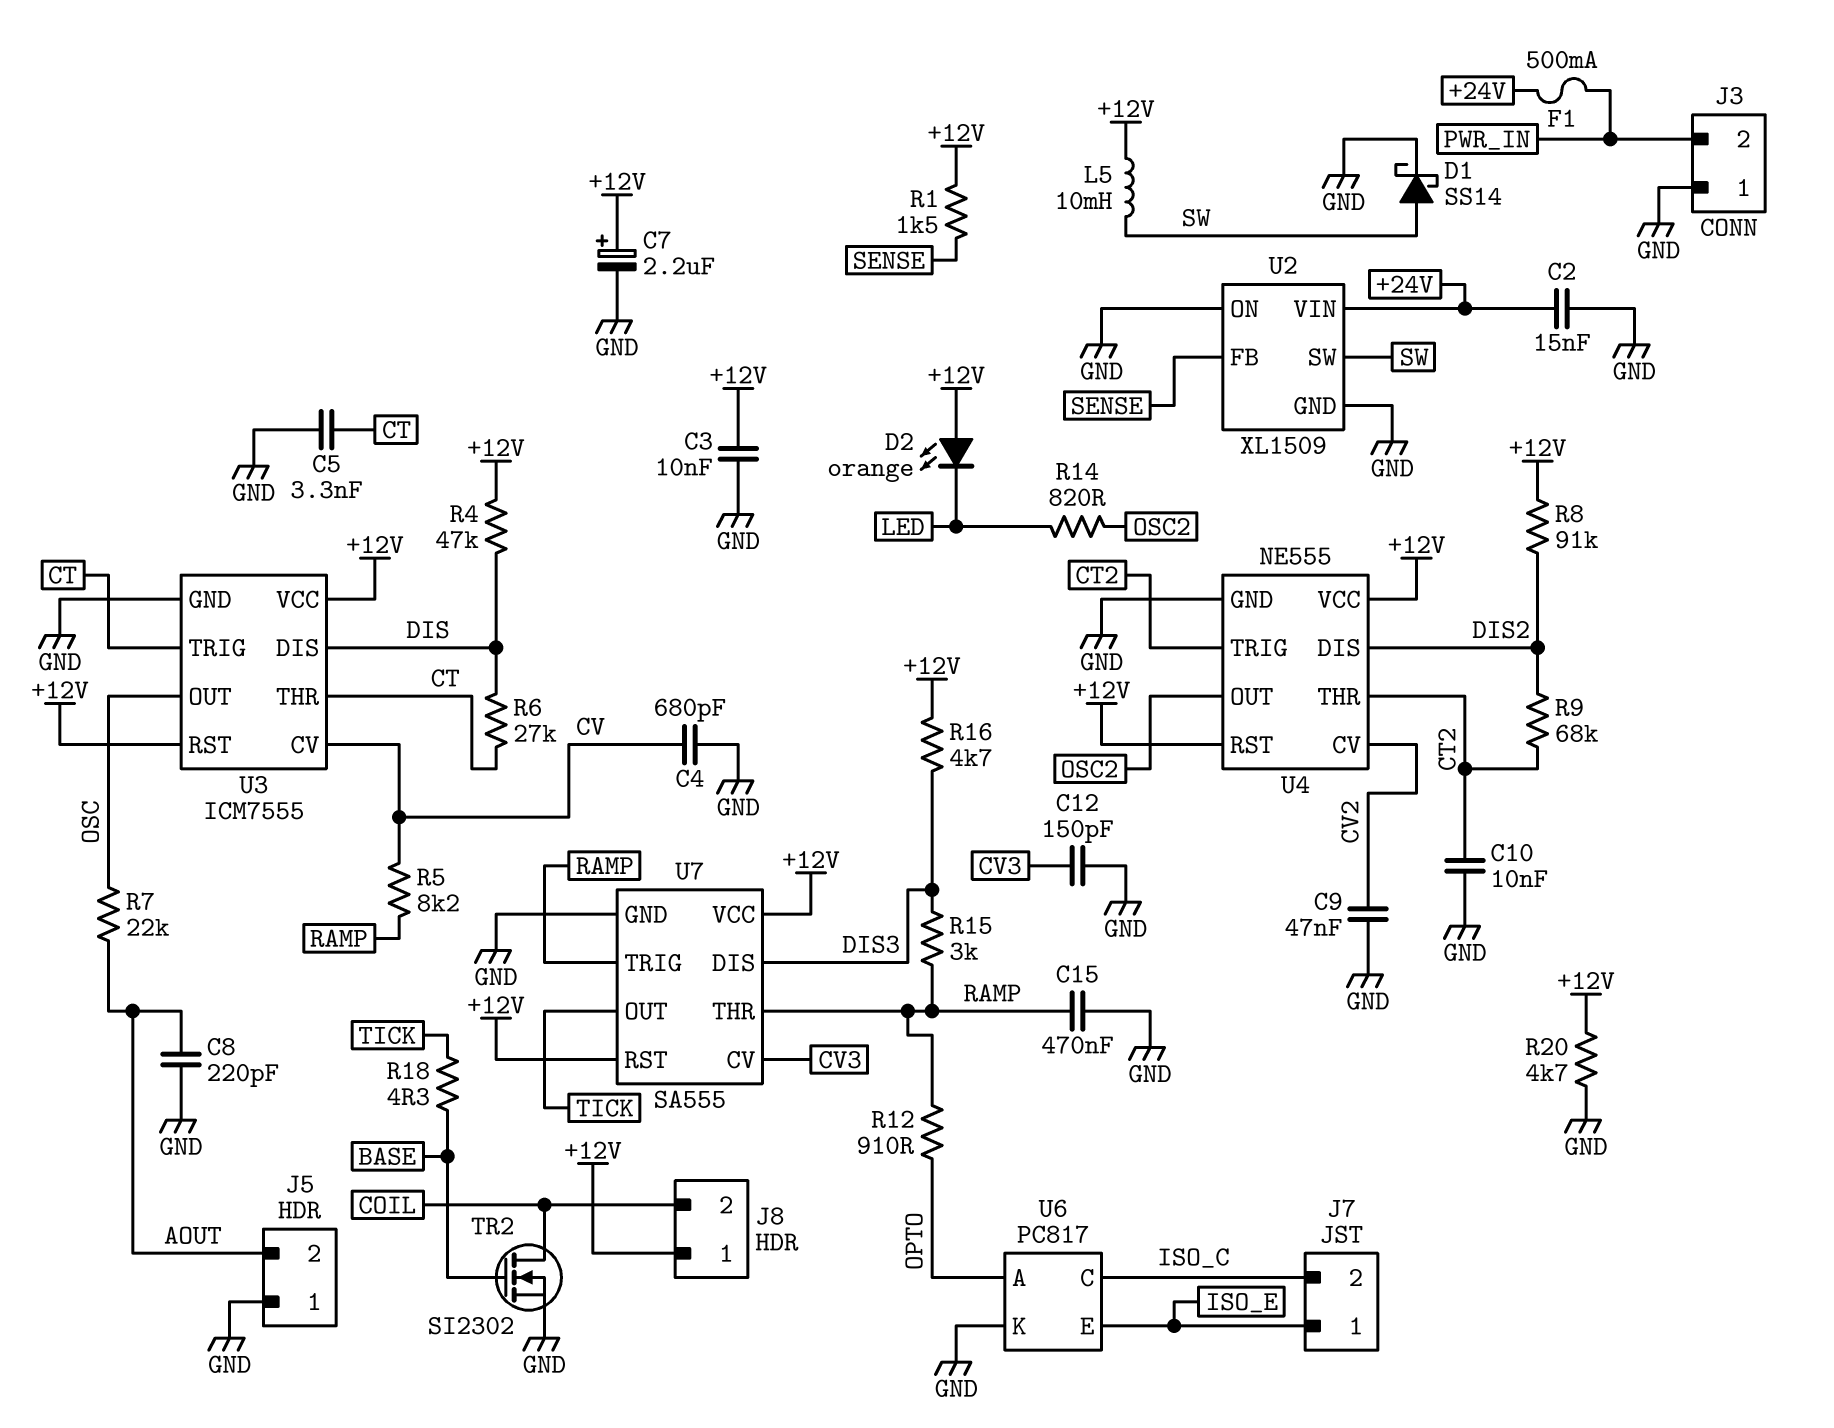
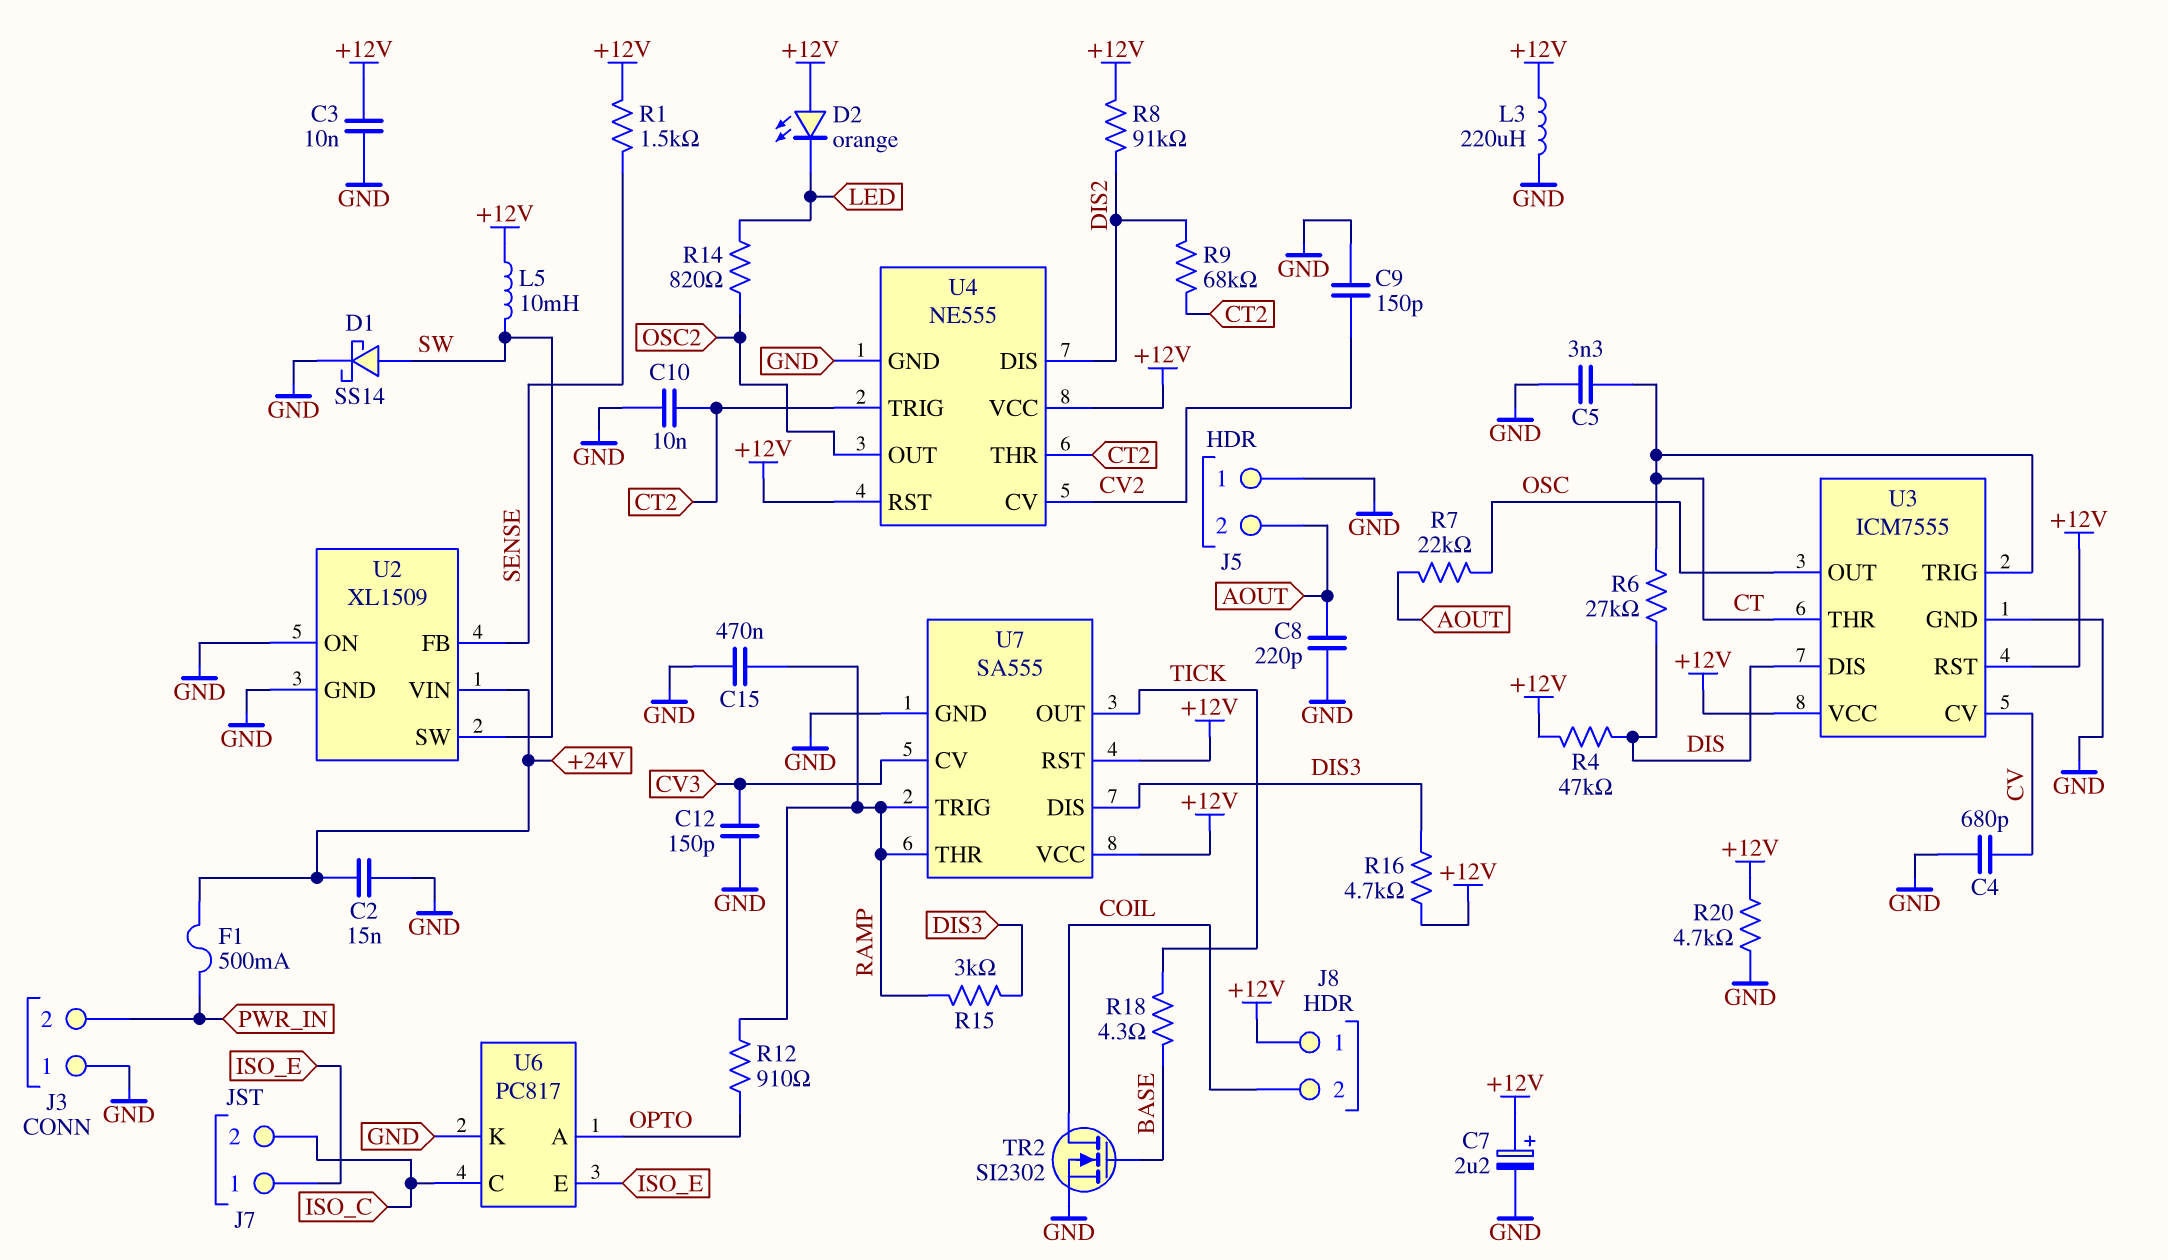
C9: 47nF (CV2, GND) -> 150pF (CV2, GND)
L3: none -> 220uH (+12V, GND)
R5: 8.2k (CV, RAMP) -> none

